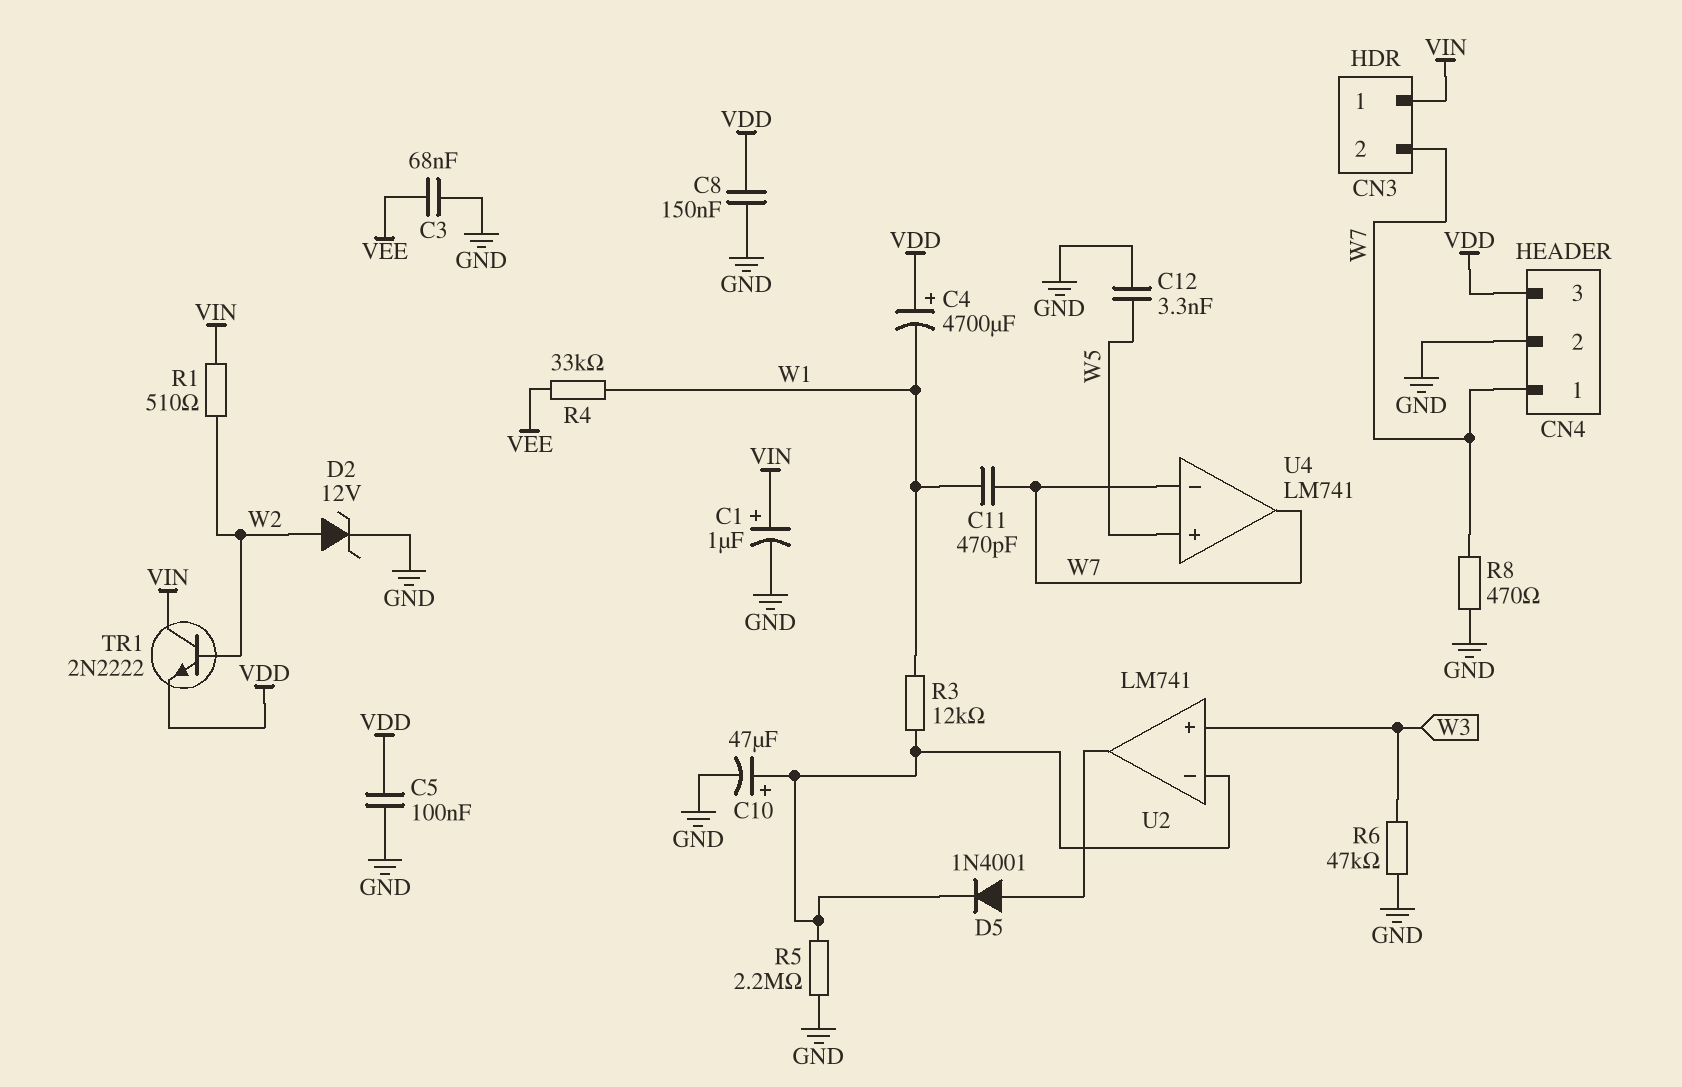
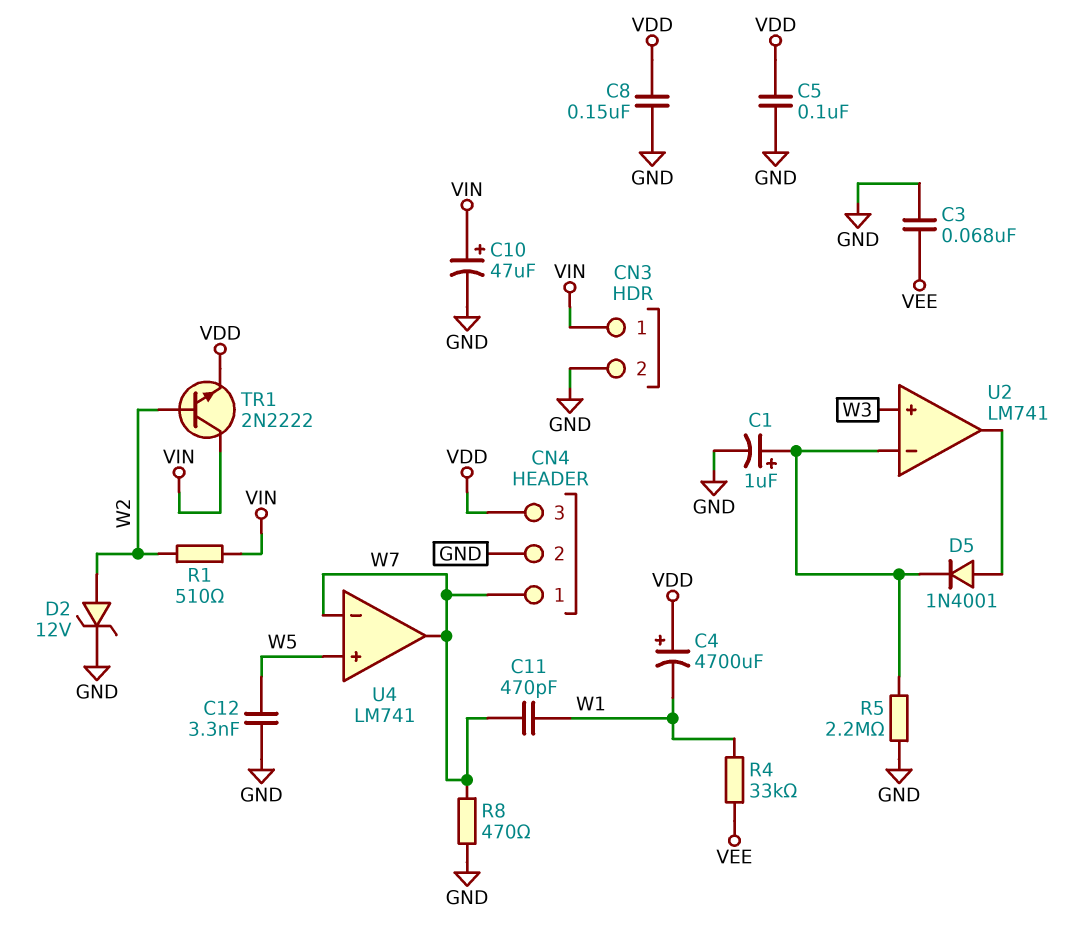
C1: 1uF (plus VIN, minus GND) -> 1uF (plus U2/in-, minus GND)
C10: 47uF (plus U2/in-, minus GND) -> 47uF (plus VIN, minus GND)
CN3 pin 2: W7 -> GND
R3: 12k (U2/in-, W1) -> none
R6: 47k (GND, W3) -> none

